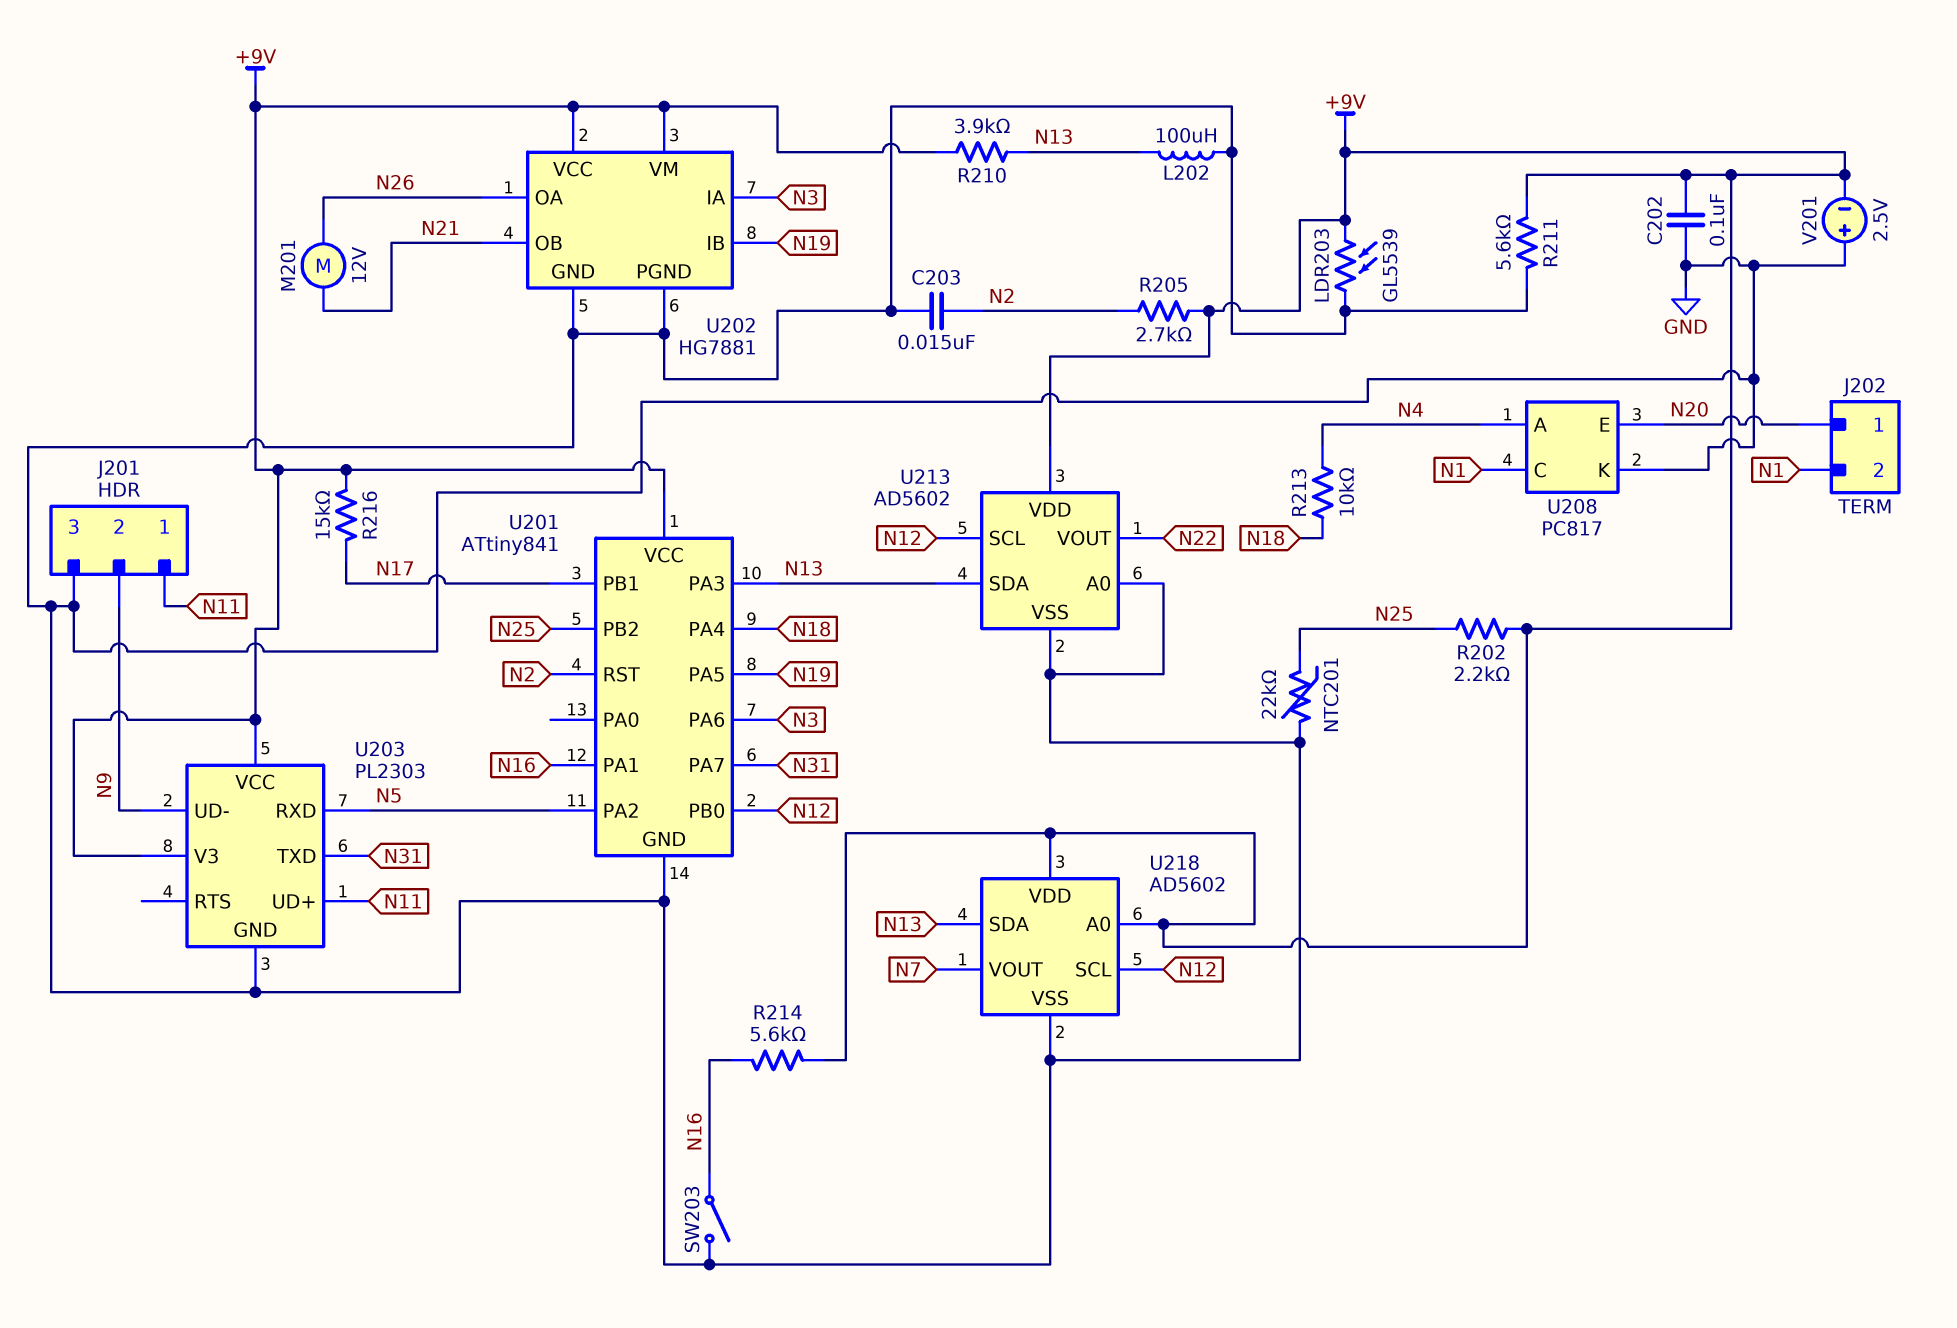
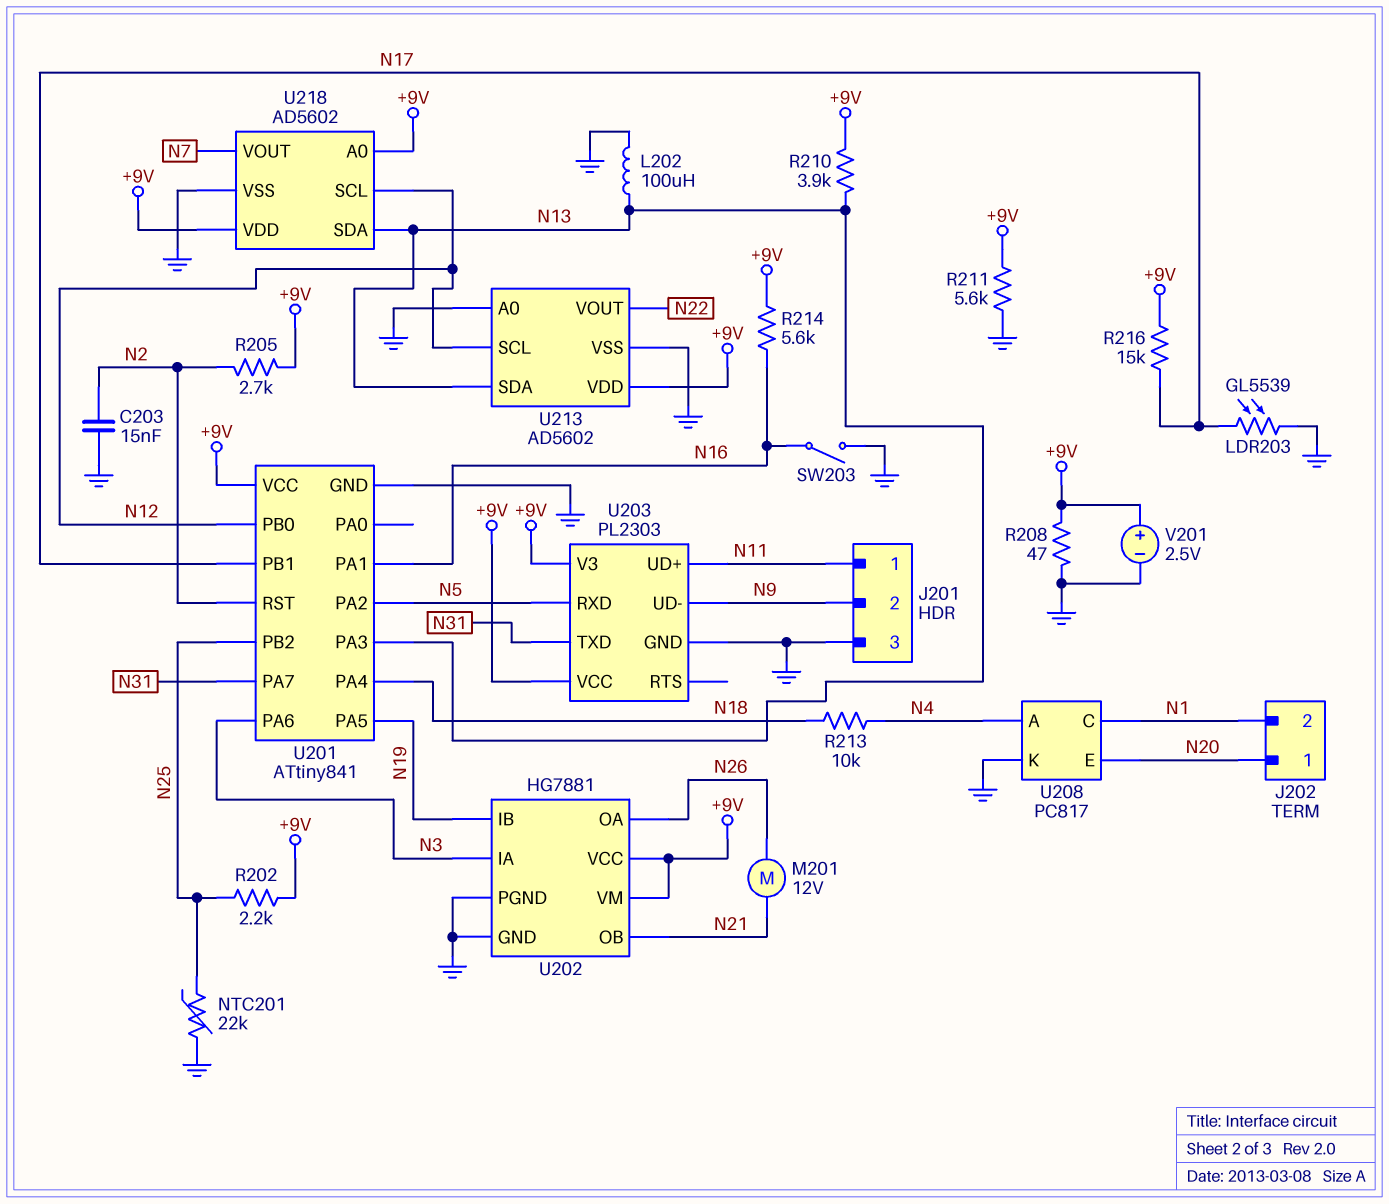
C202: 100nF (+9V, GND) -> none
LDR203: GL5539 (+9V, GND) -> GL5539 (GND, N17)
R208: none -> 47 (+9V, GND)
V201: 2.5V (plus GND, minus +9V) -> 2.5V (plus +9V, minus GND)

